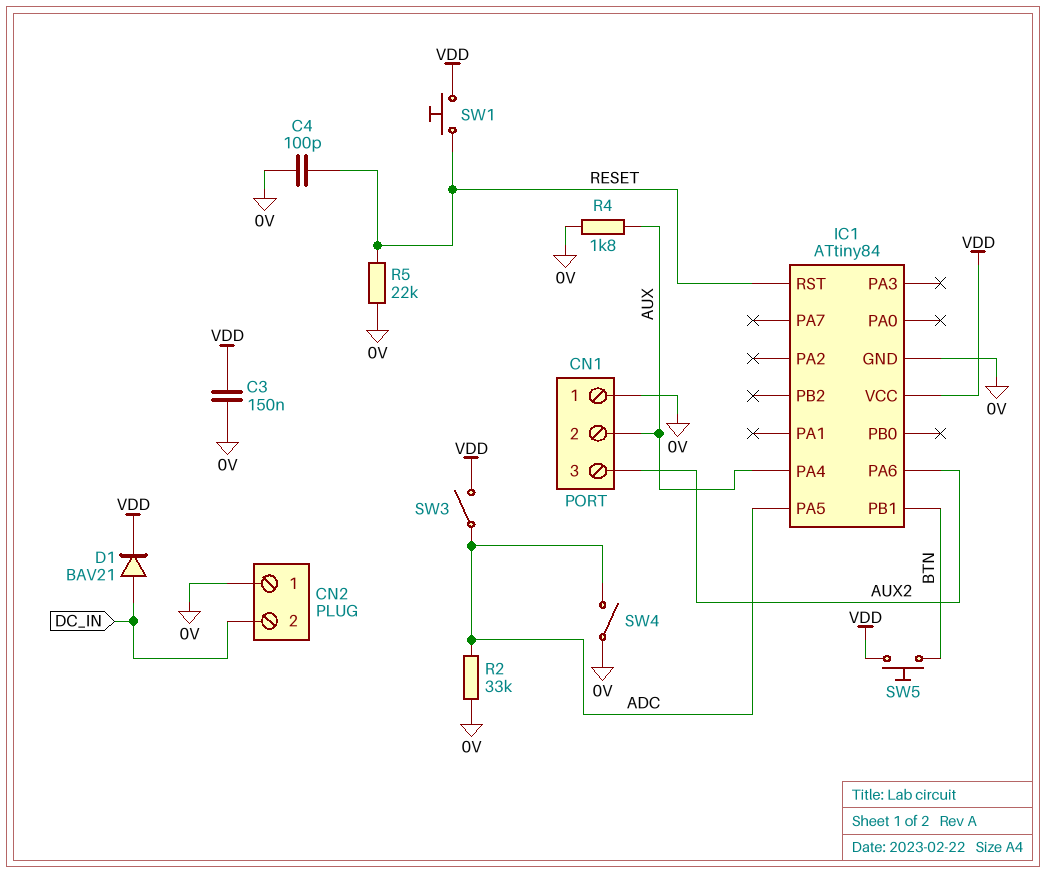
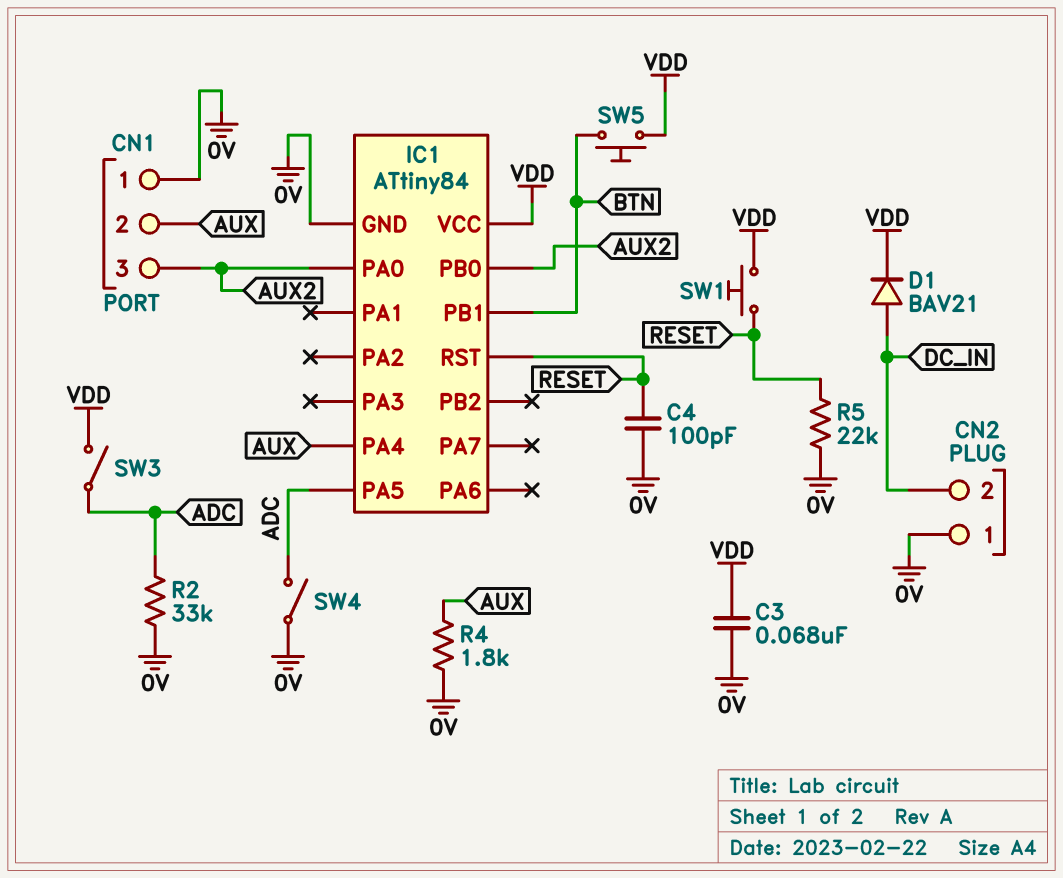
C3: 150nF (0V, VDD) -> 68nF (0V, VDD)
IC1 pin PA0: none -> AUX2
IC1 pin PA6: AUX2 -> none
IC1 pin PB0: none -> AUX2

